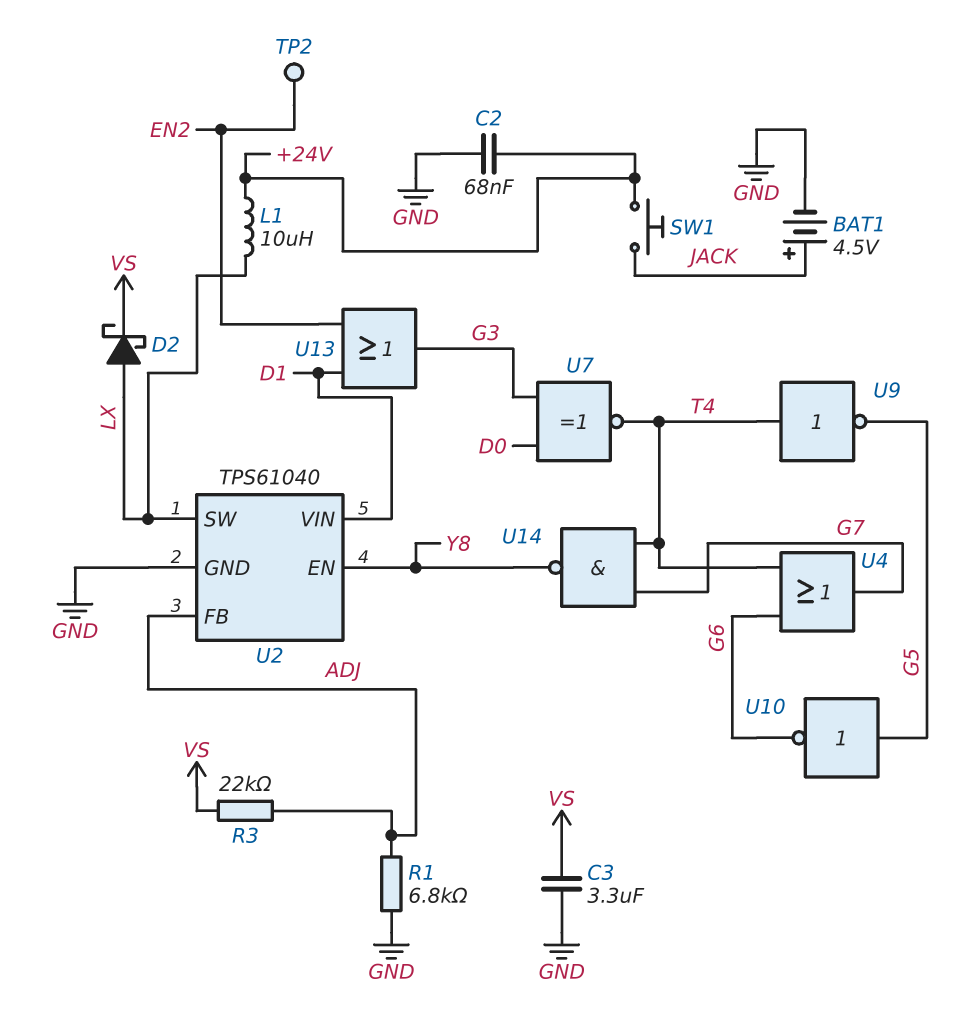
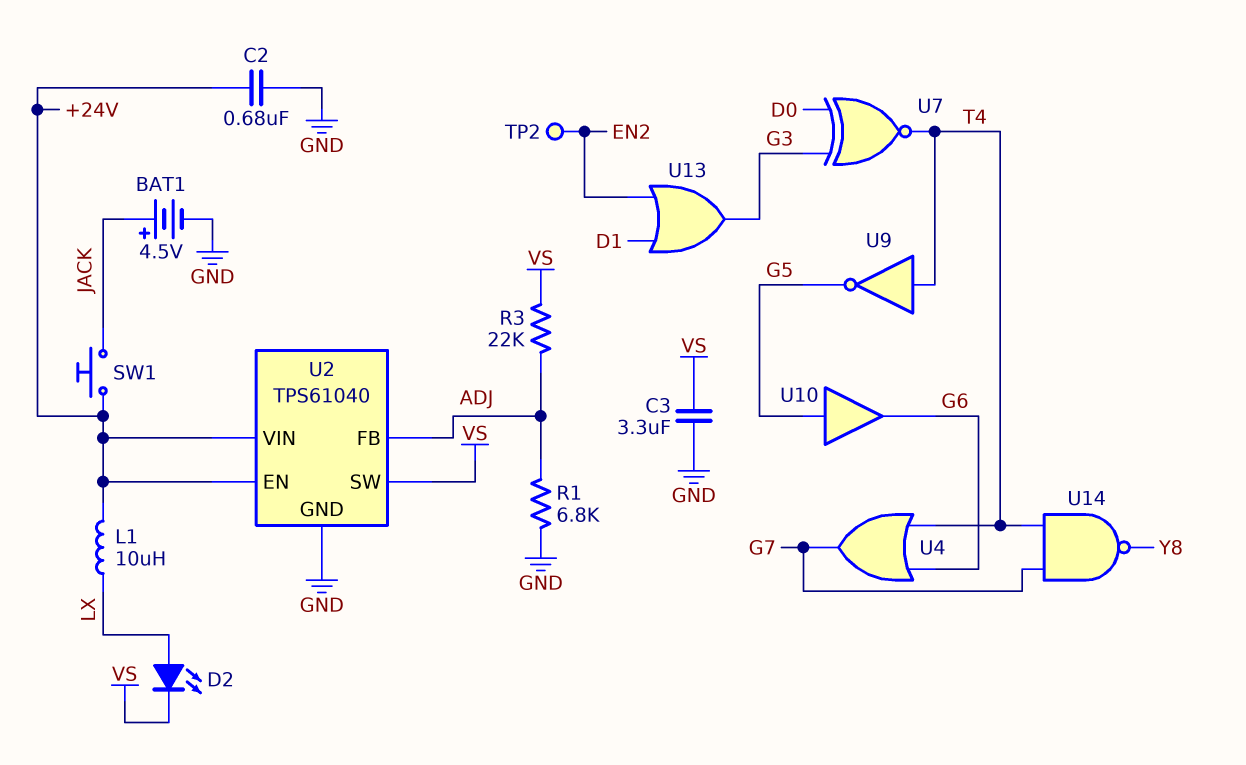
C2: 68nF (+24V, GND) -> 680nF (+24V, GND)
D2: schottky (A LX, K VS) -> LED (A LX, K VS)
U2 pin EN: Y8 -> +24V
U2 pin SW: LX -> VS
U2 pin VIN: D1 -> +24V
U10: NOT (in G5, out G6) -> buffer (in G5, out G6)

